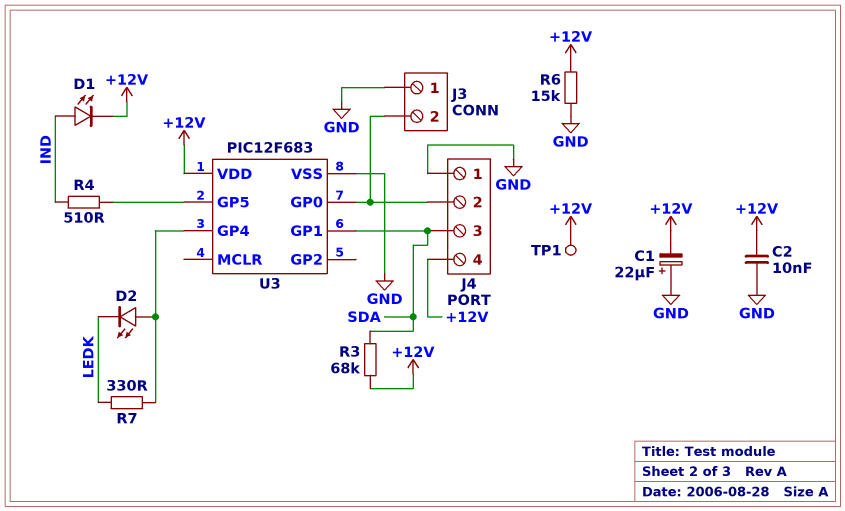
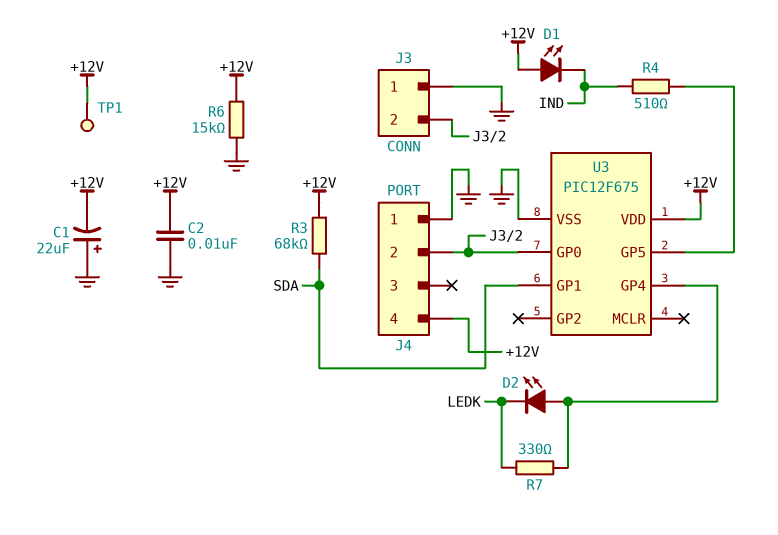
D1: LED (A IND, K +12V) -> LED (A +12V, K IND)
J4 pin 3: SDA -> none
U3: PIC12F683 -> PIC12F675

